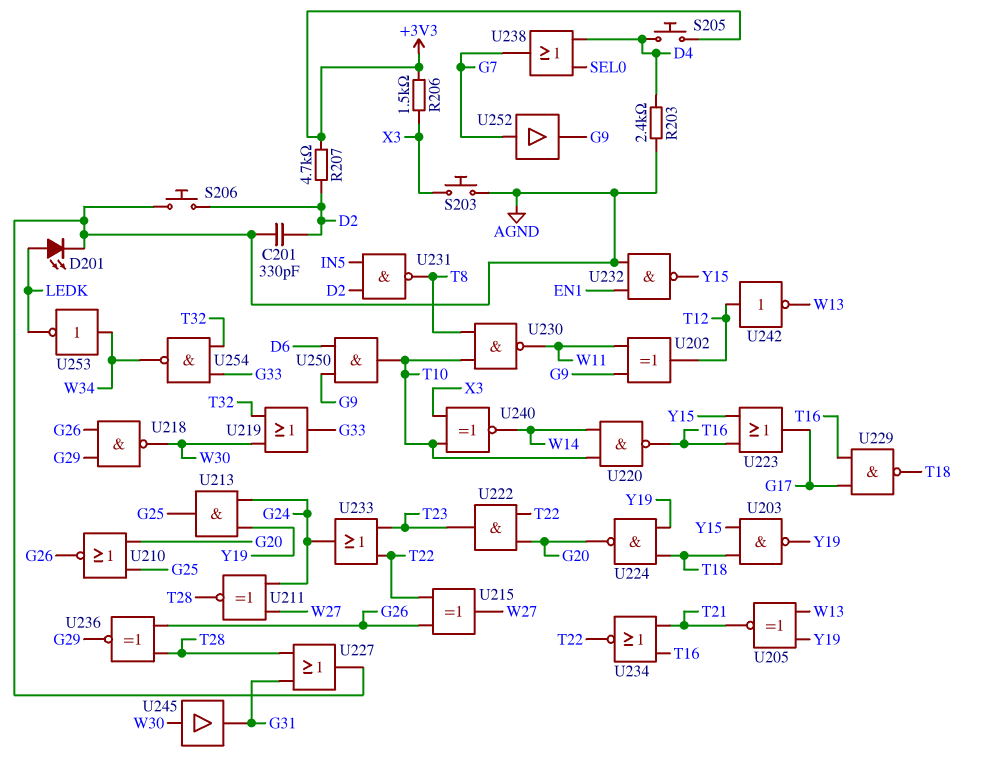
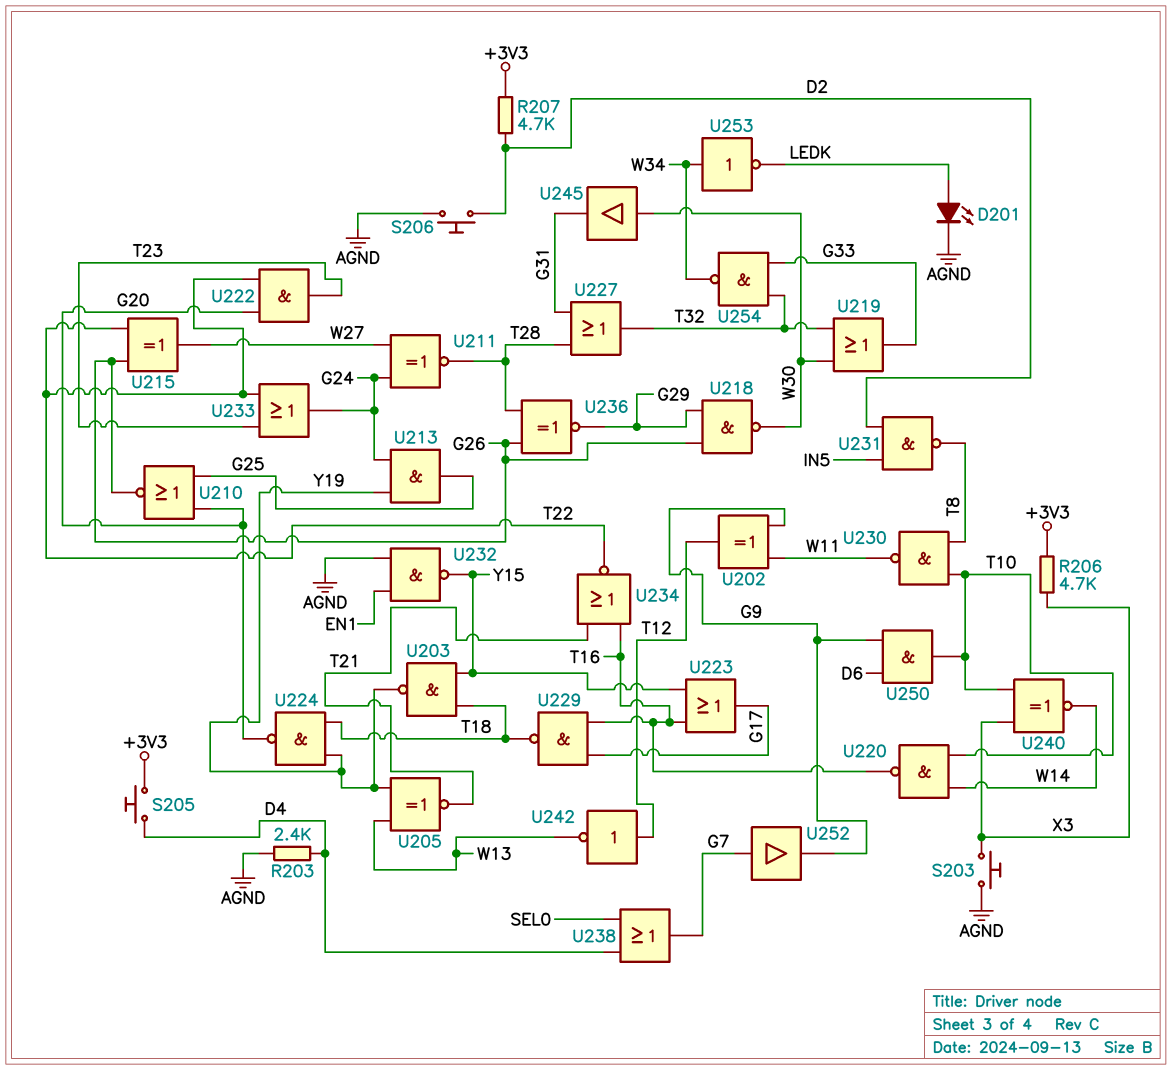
C201: 330pF (AGND, D2) -> none
R206: 1.5k (+3V3, X3) -> 4.7k (+3V3, X3)
U227: OR (in G31, in T28, out AGND) -> OR (in G31, in T28, out T32)

